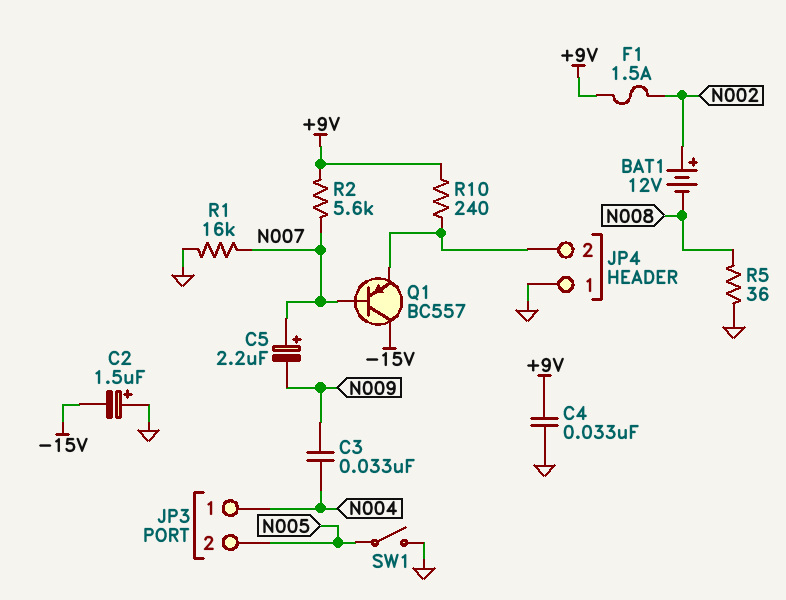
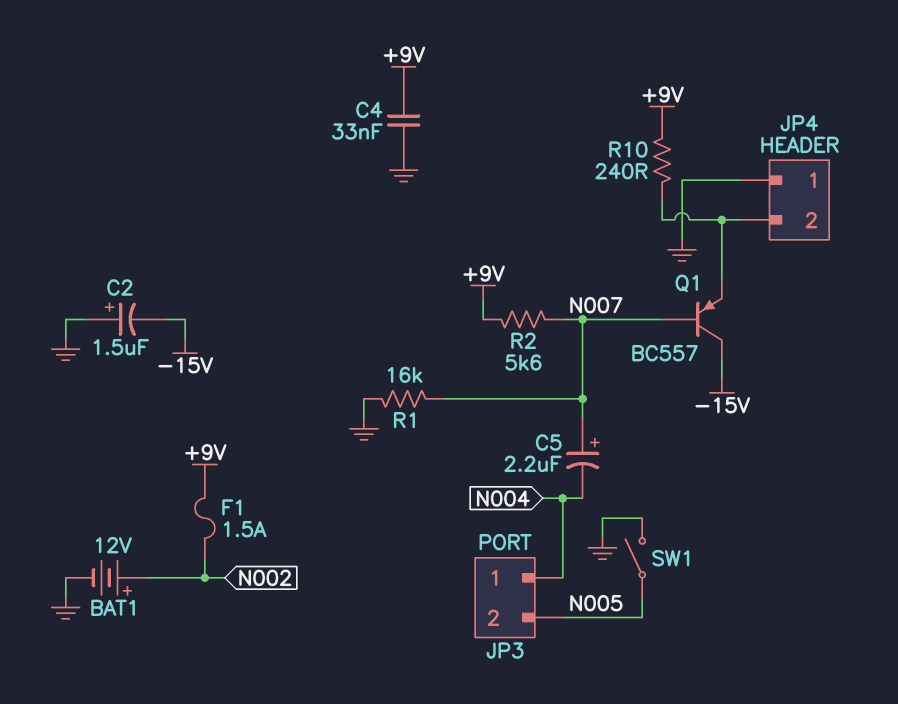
BAT1: 12V (plus N002, minus N008) -> 12V (plus N002, minus GND)
C3: 33nF (N004, N009) -> none
C5: 2.2uF (plus N007, minus N009) -> 2.2uF (plus N007, minus N004)
R5: 36 (GND, N008) -> none

